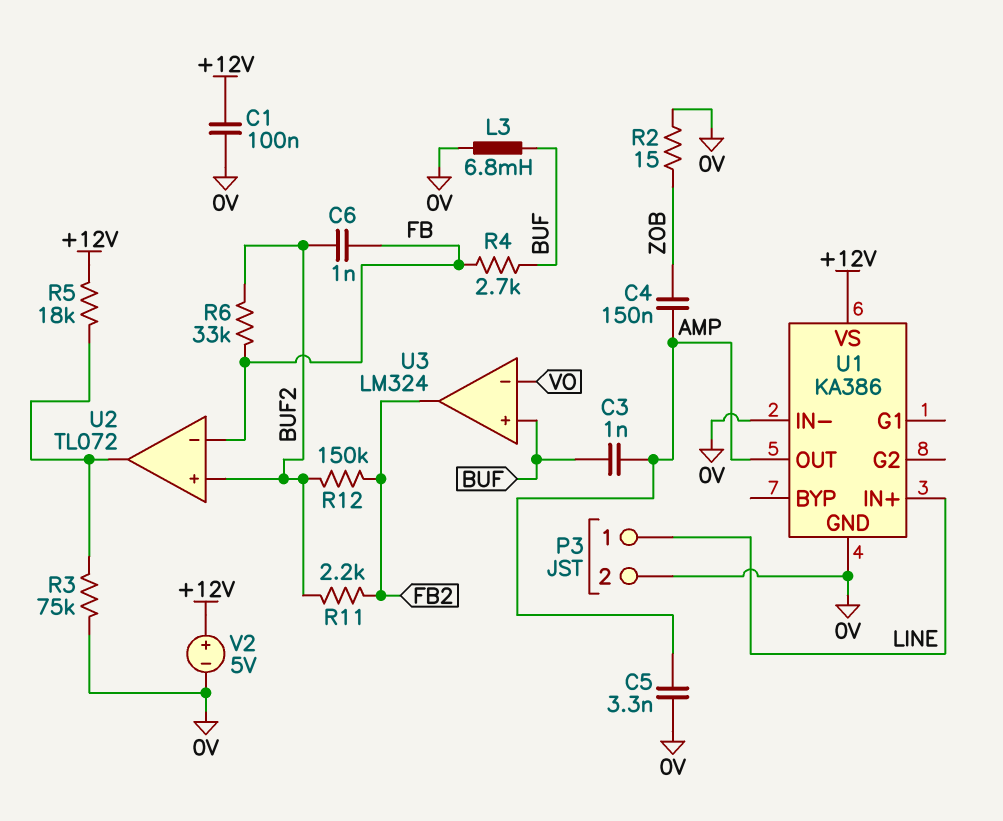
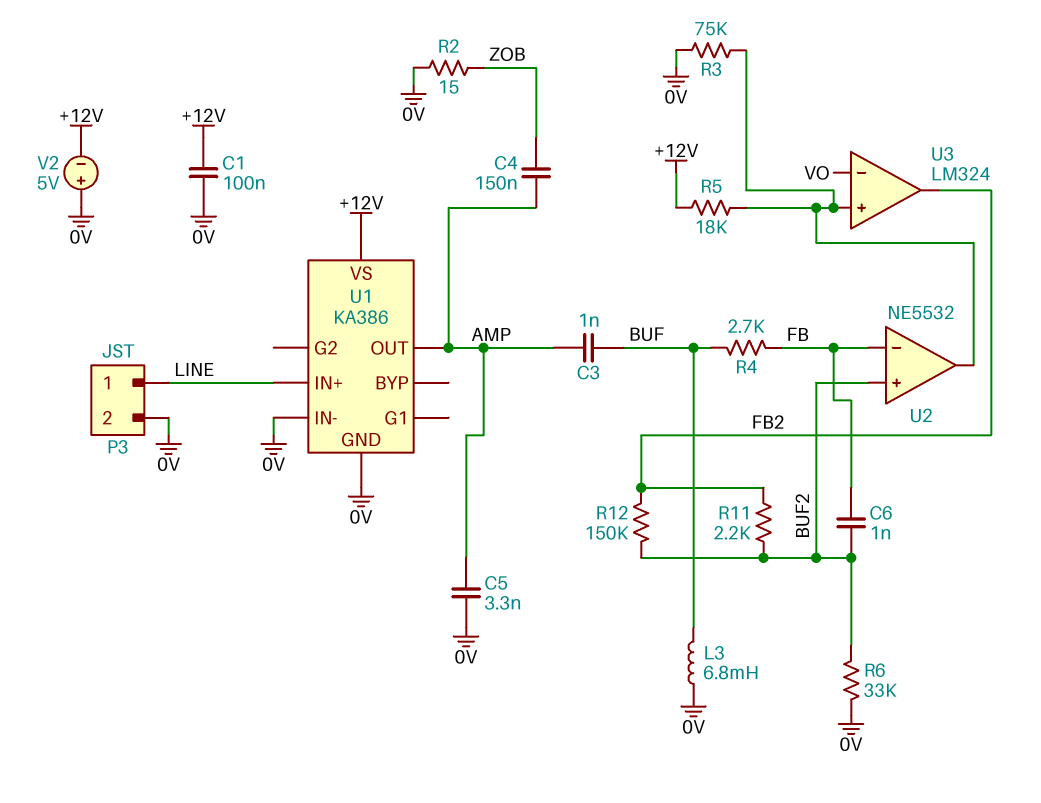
R6: 33k (BUF2, FB) -> 33k (0V, BUF2)
U2: TL072 -> NE5532
U3 pin in+: BUF -> U2/out
V2: 5V (plus +12V, minus 0V) -> 5V (plus 0V, minus +12V)

